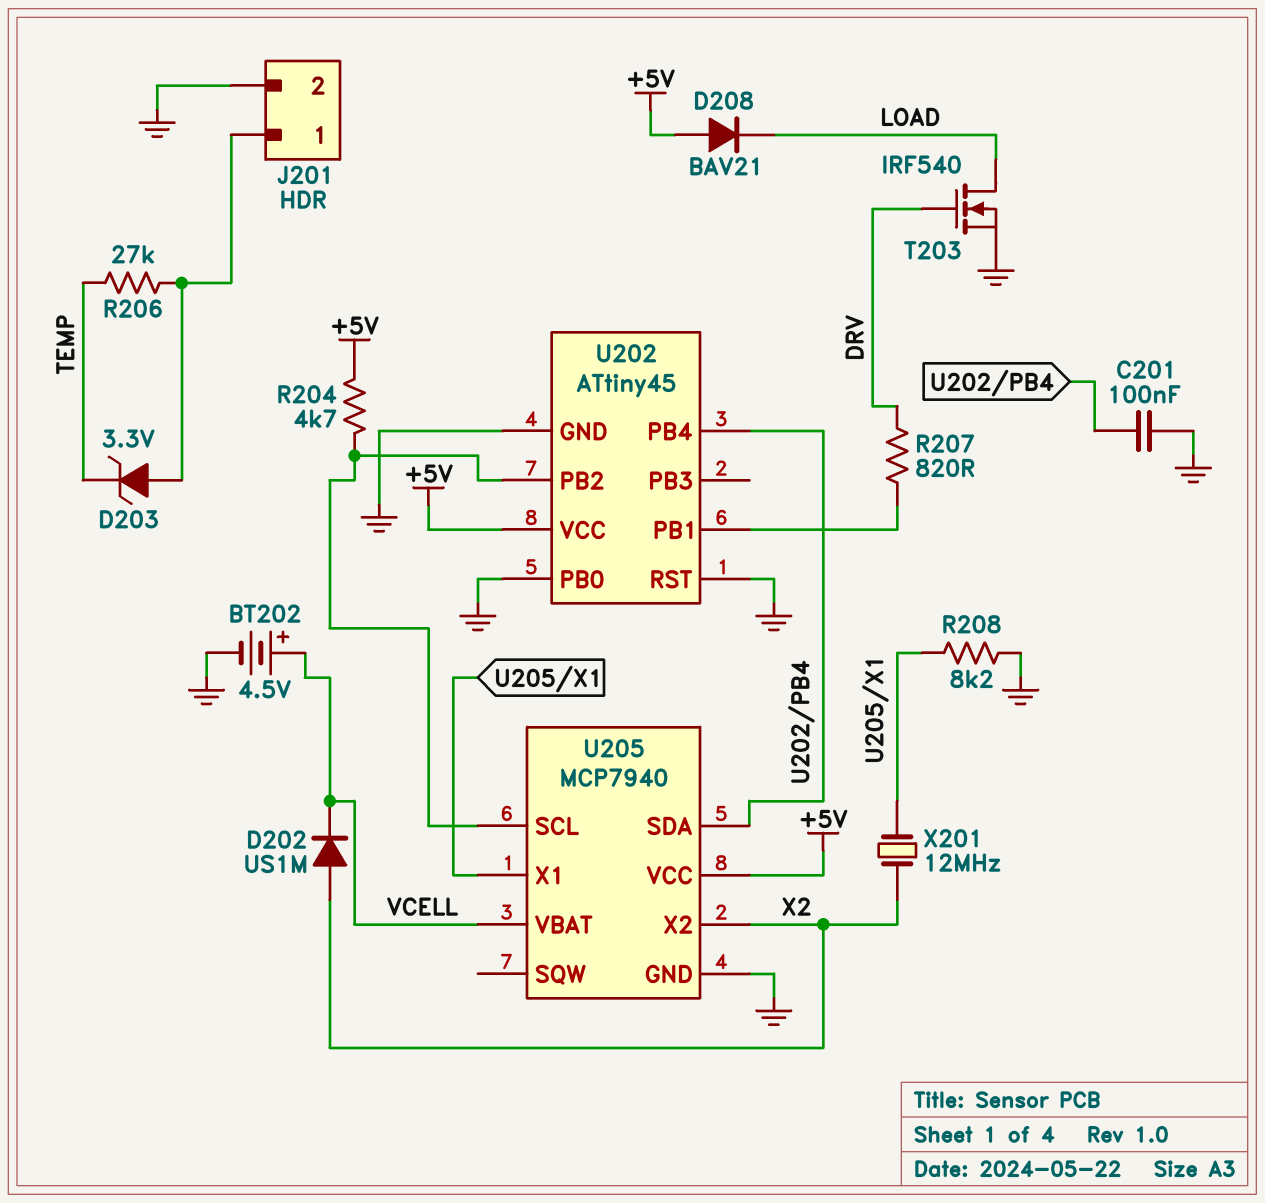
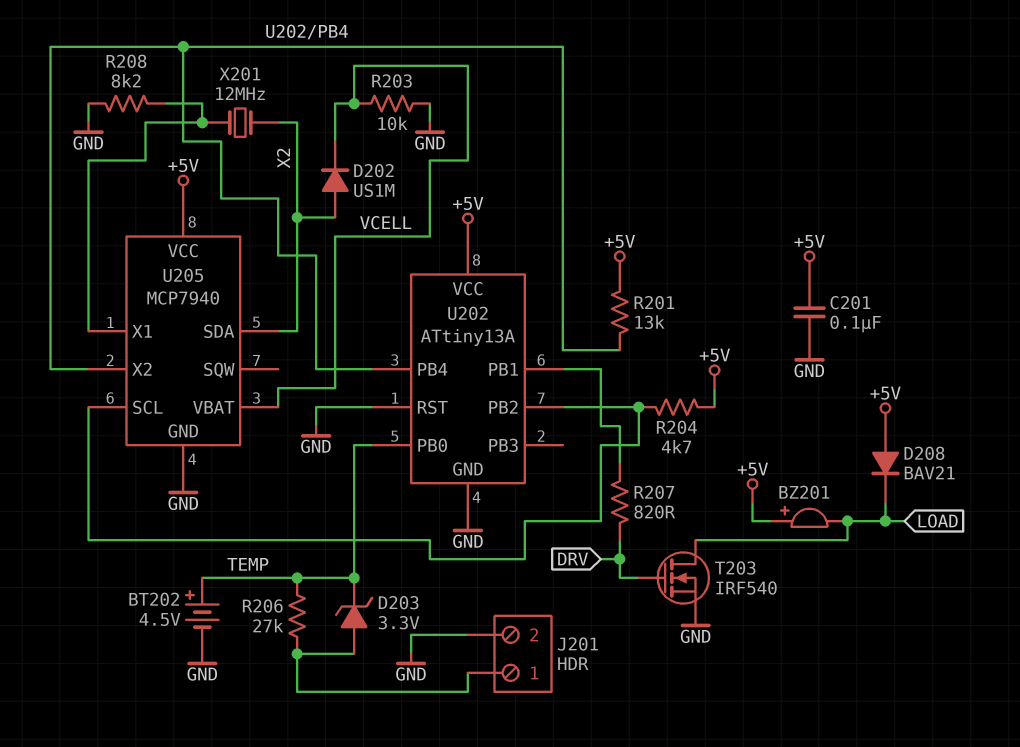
BT202: 4.5V (plus VCELL, minus GND) -> 4.5V (plus TEMP, minus GND)
BZ201: none -> buzzer (plus +5V, minus LOAD)
C201: 100nF (GND, U202/PB4) -> 100nF (+5V, GND)
R201: none -> 13k (+5V, U202/PB4)
R203: none -> 10k (GND, VCELL)
U202: ATtiny45 -> ATtiny13A
U202 pin PB0: GND -> TEMP
U205 pin SDA: U202/PB4 -> X2
U205 pin X2: X2 -> U202/PB4

